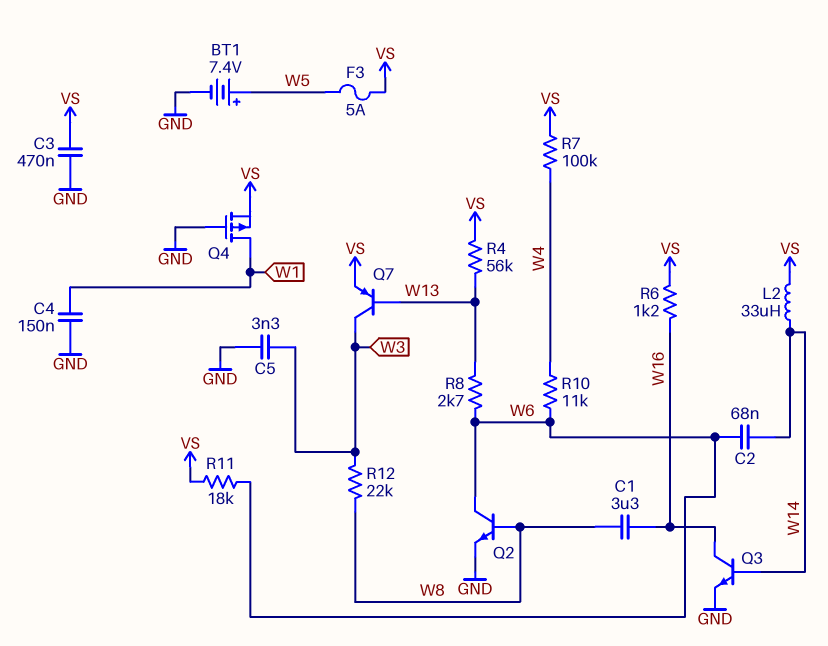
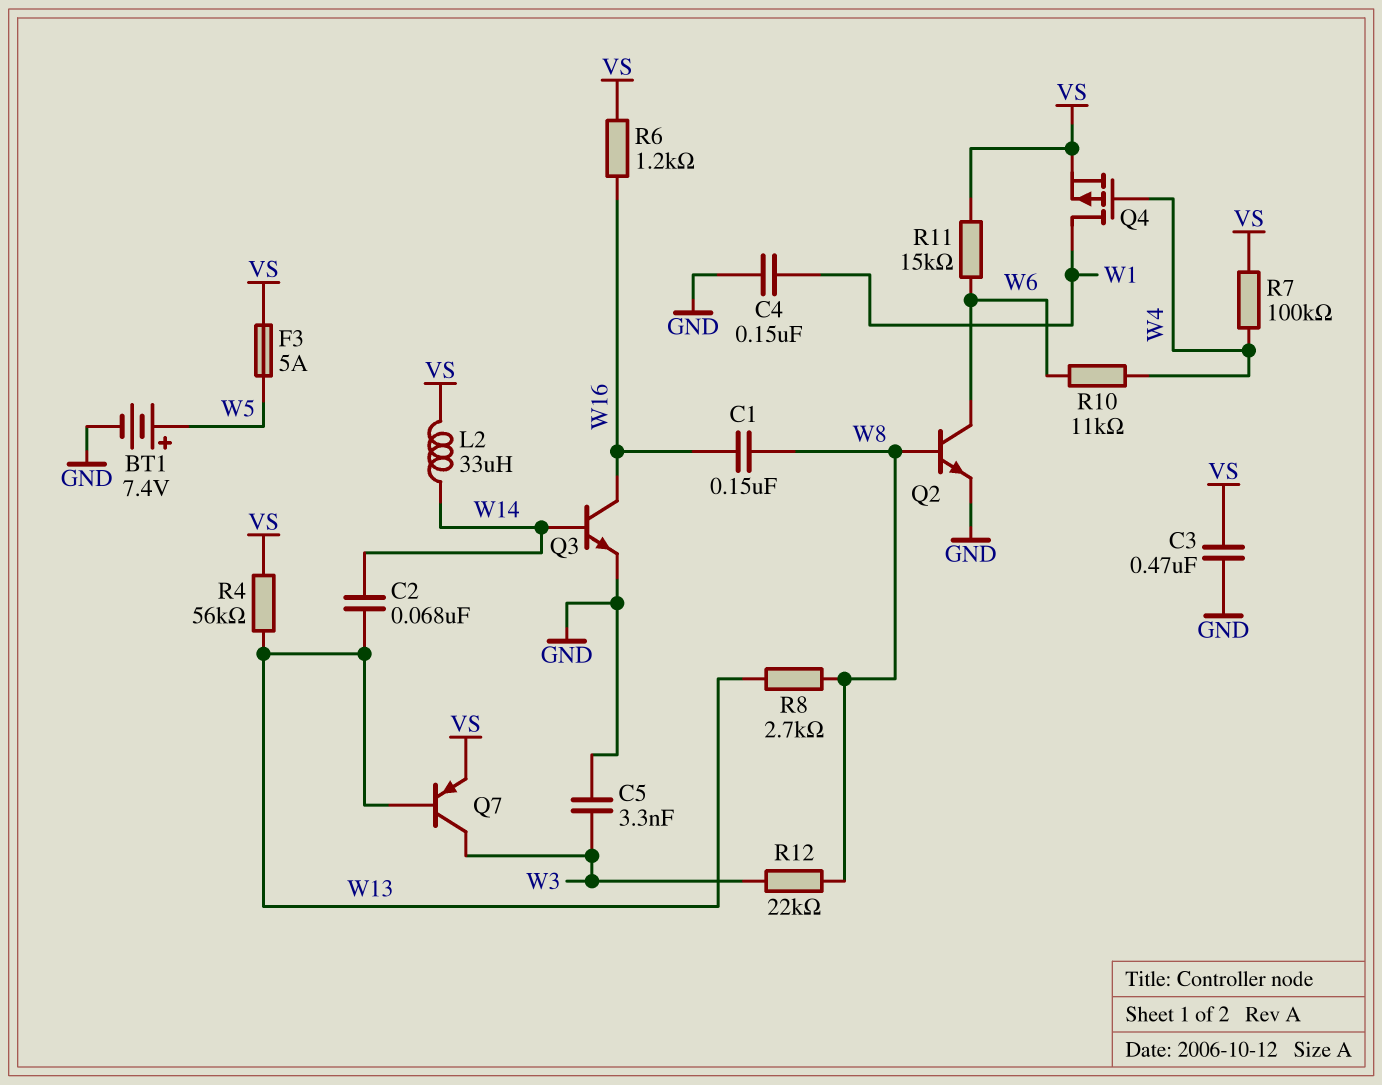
C1: 3.3uF (W8, W16) -> 150nF (W8, W16)
C2: 68nF (W6, W14) -> 68nF (W13, W14)
Q4: PMOS (G GND, D W1, S VS) -> PMOS (G W4, D W1, S VS)
R8: 2.7k (W6, W13) -> 2.7k (W8, W13)
R11: 18k (VS, W6) -> 15k (VS, W6)

